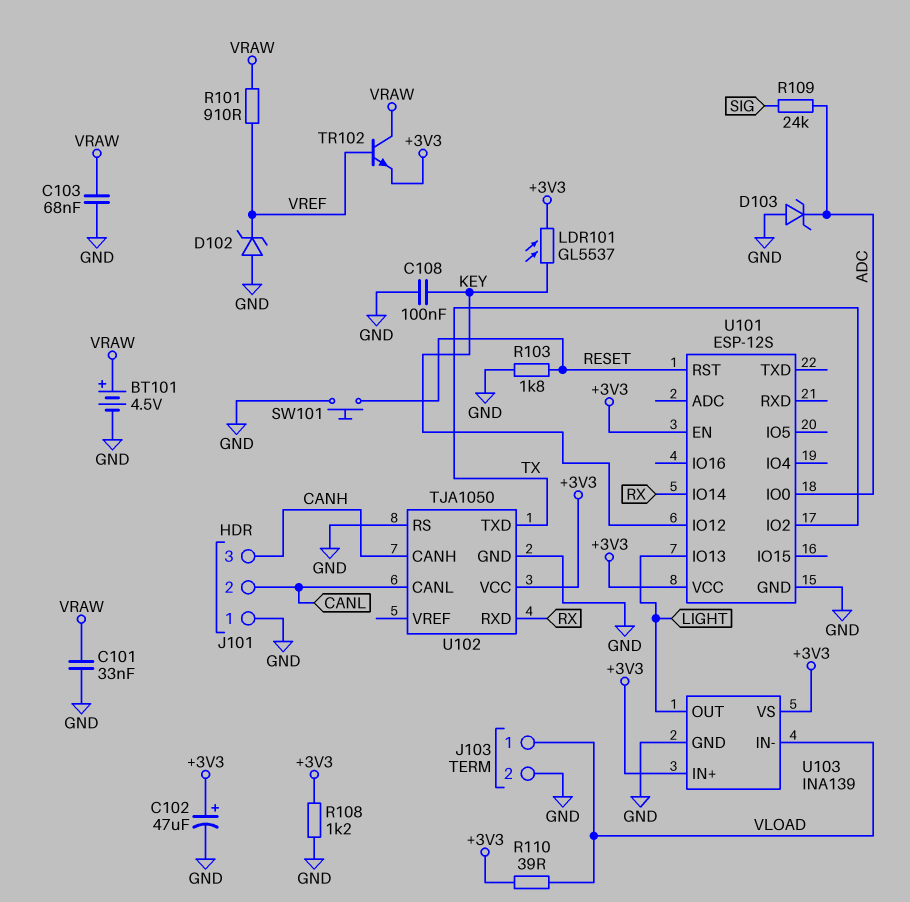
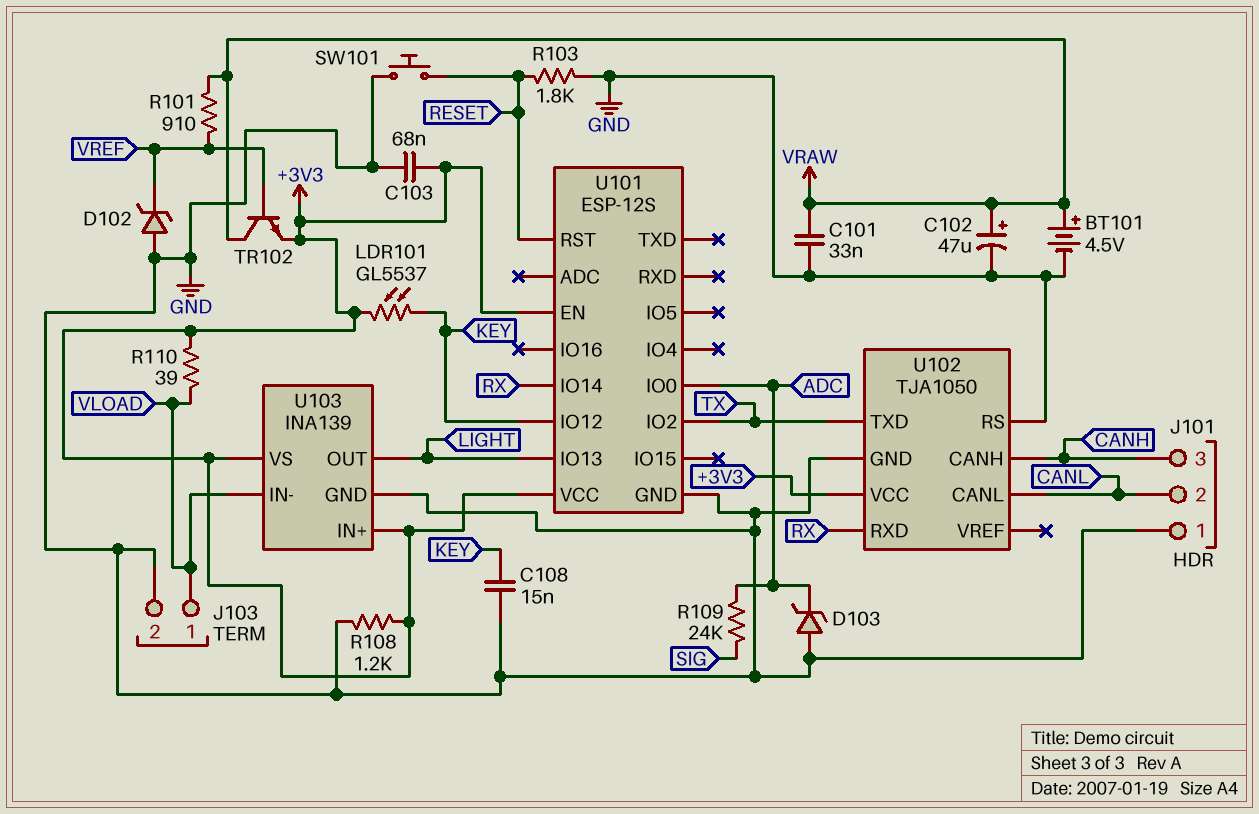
C102: 47uF (plus +3V3, minus GND) -> 47uF (plus VRAW, minus GND)
C103: 68nF (GND, VRAW) -> 68nF (+3V3, GND)
C108: 100nF (GND, KEY) -> 15nF (GND, KEY)

